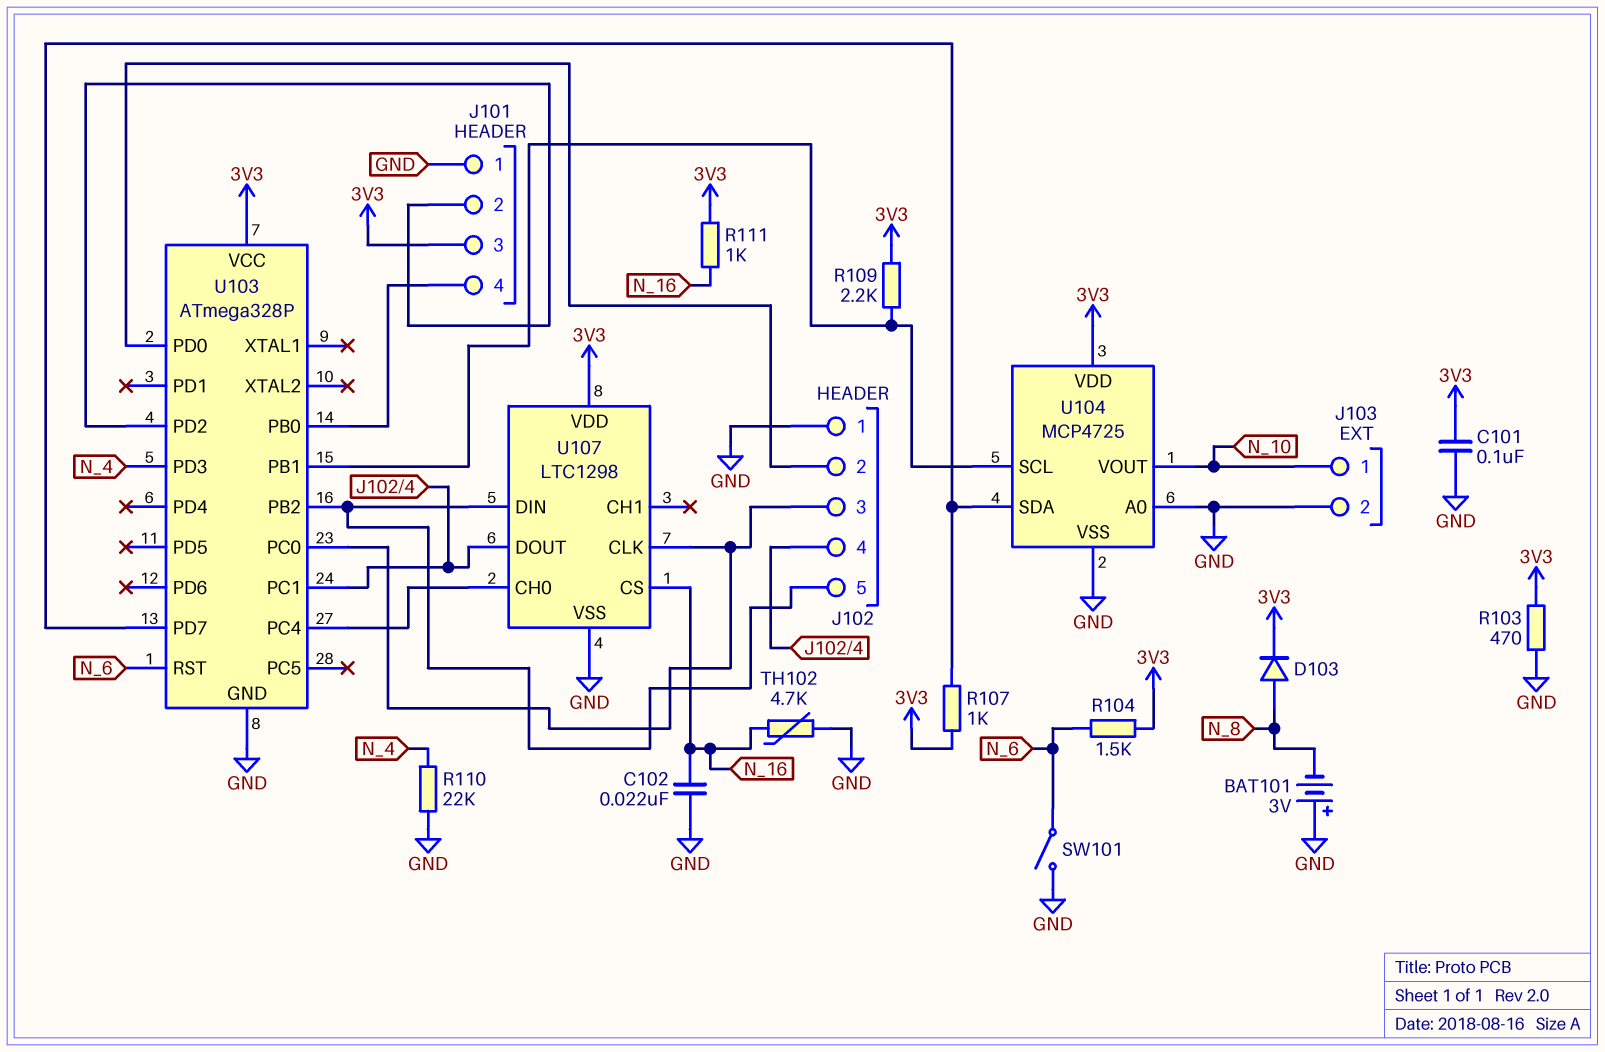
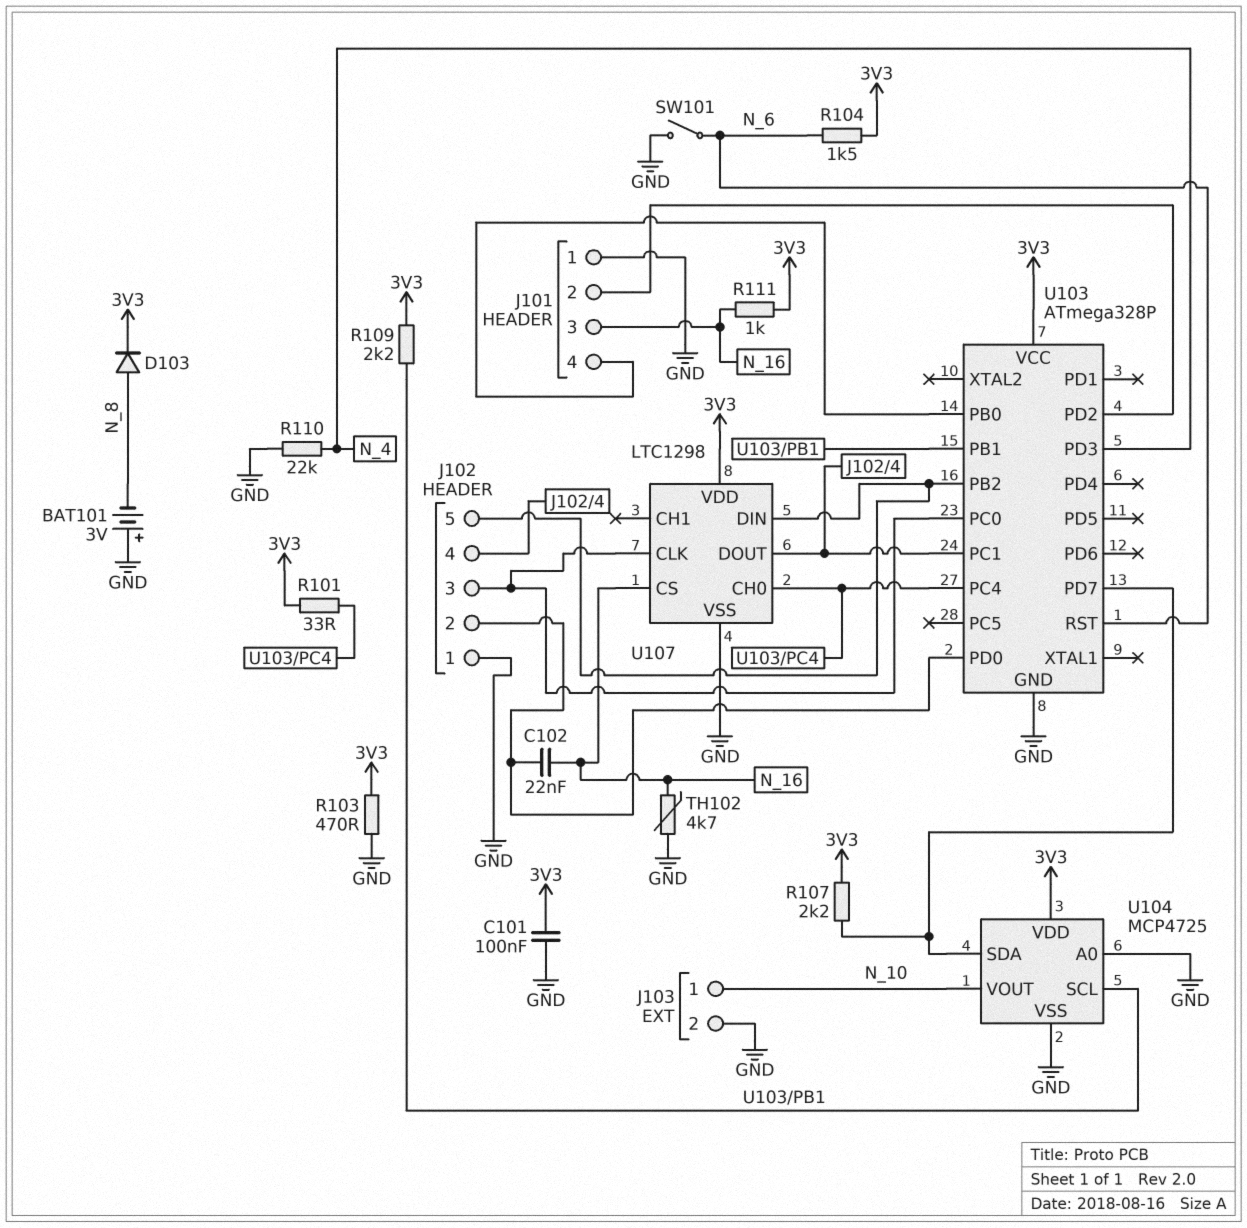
C102: 22nF (GND, N_16) -> 22nF (J102/2, N_16)
J101 pin 3: 3V3 -> N_16
R101: none -> 33 (3V3, U103/PC4)
R107: 1k (3V3, U103/PD7) -> 2.2k (3V3, U103/PD7)

